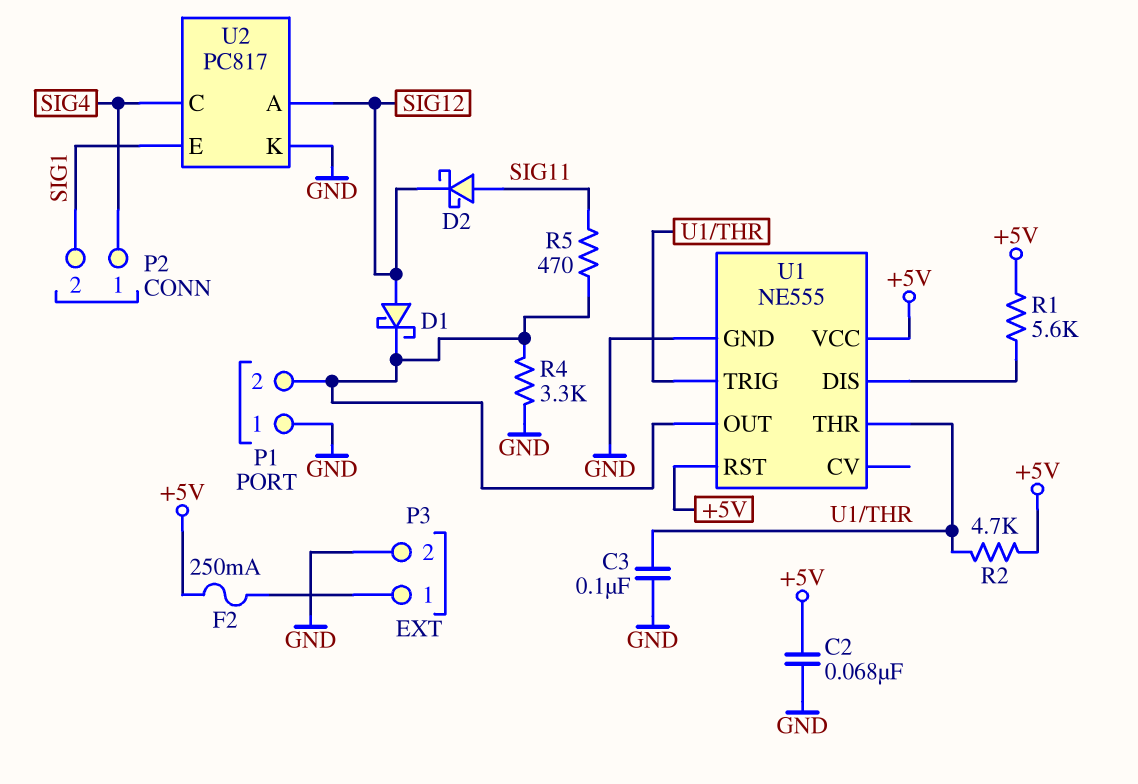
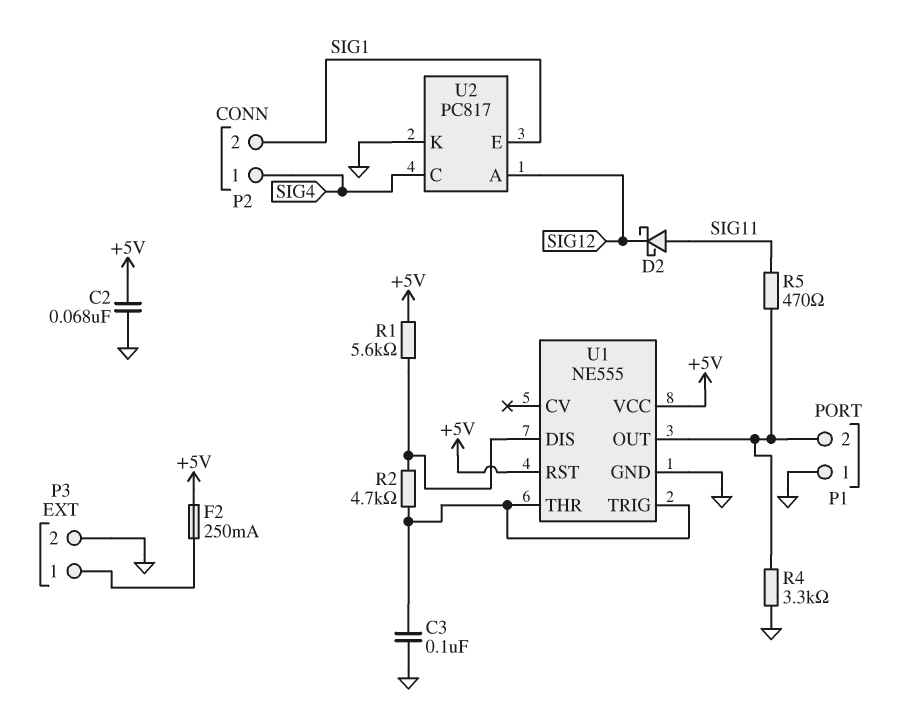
D1: schottky (A SIG12, K P1/2) -> none
R2: 4.7k (+5V, U1/THR) -> 4.7k (U1/DIS, U1/THR)

